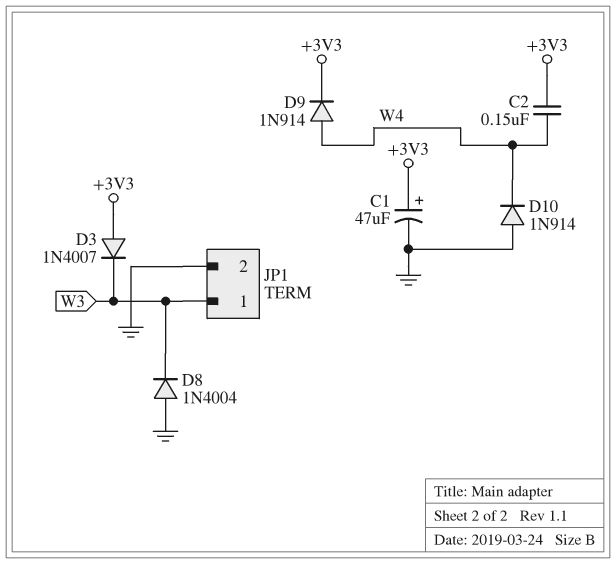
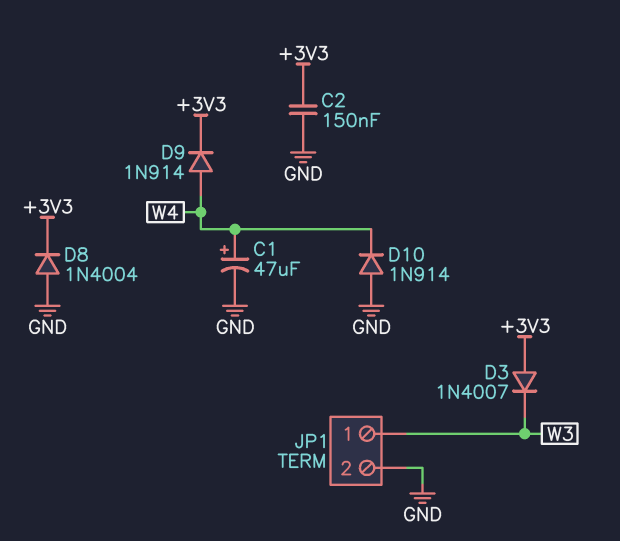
C1: 47uF (plus +3V3, minus GND) -> 47uF (plus W4, minus GND)
C2: 150nF (+3V3, W4) -> 150nF (+3V3, GND)
D8: diode 1N4004 (A GND, K W3) -> diode 1N4004 (A GND, K +3V3)

